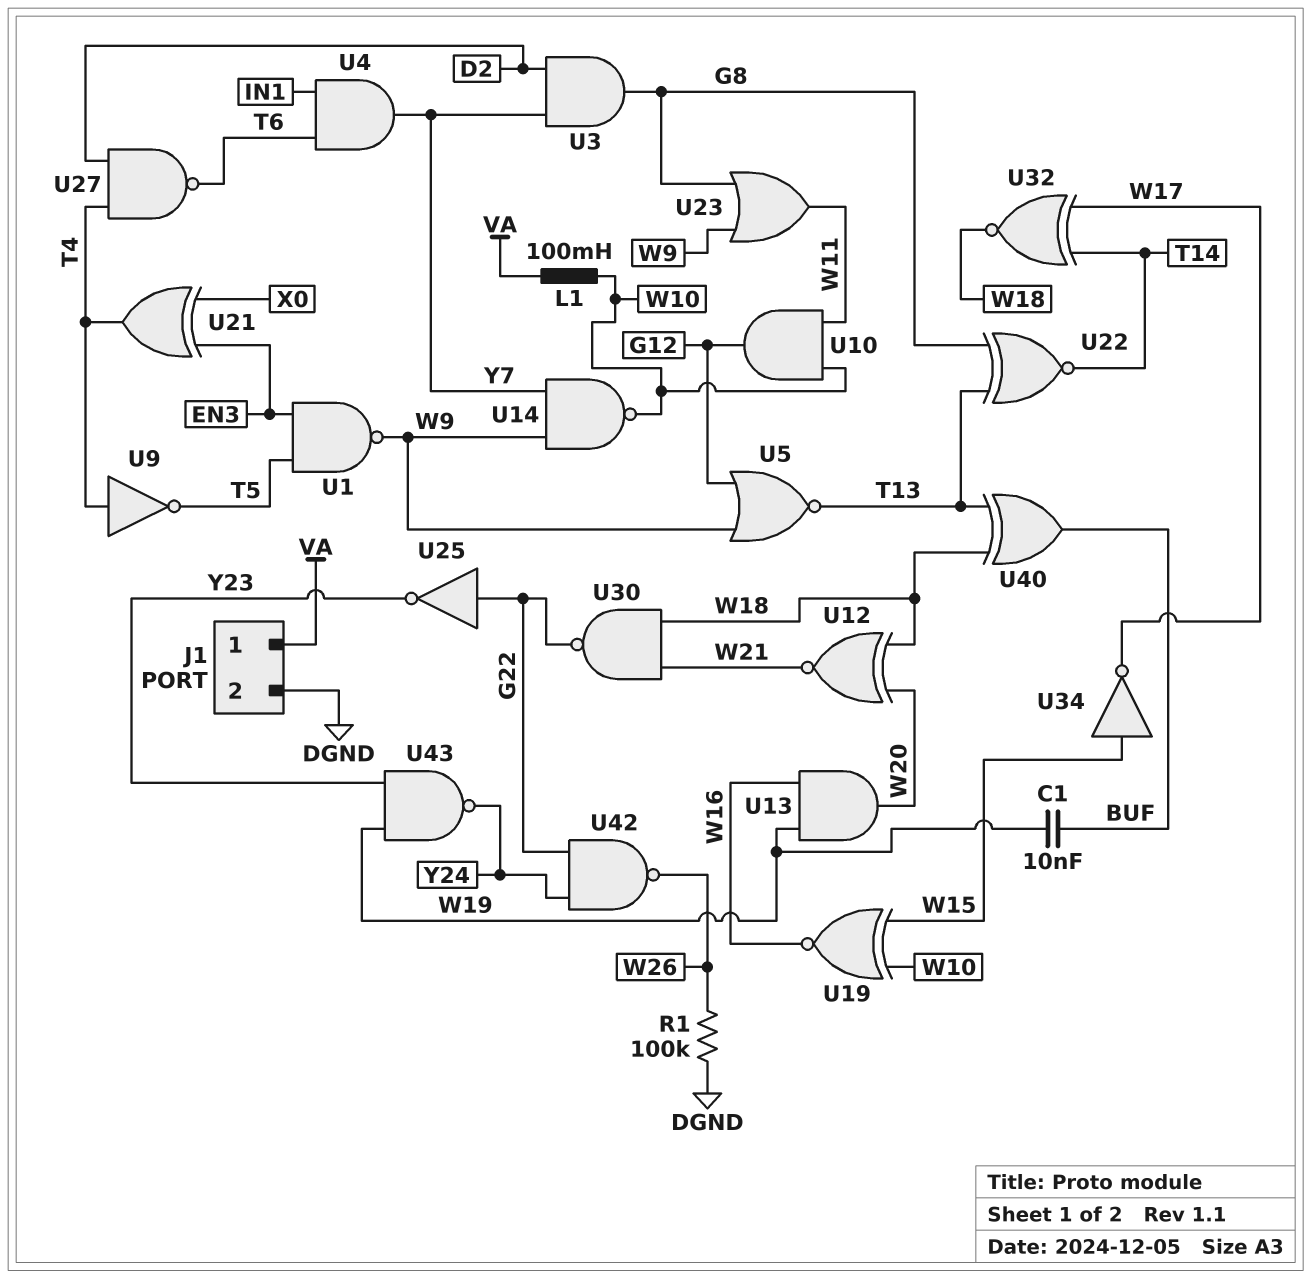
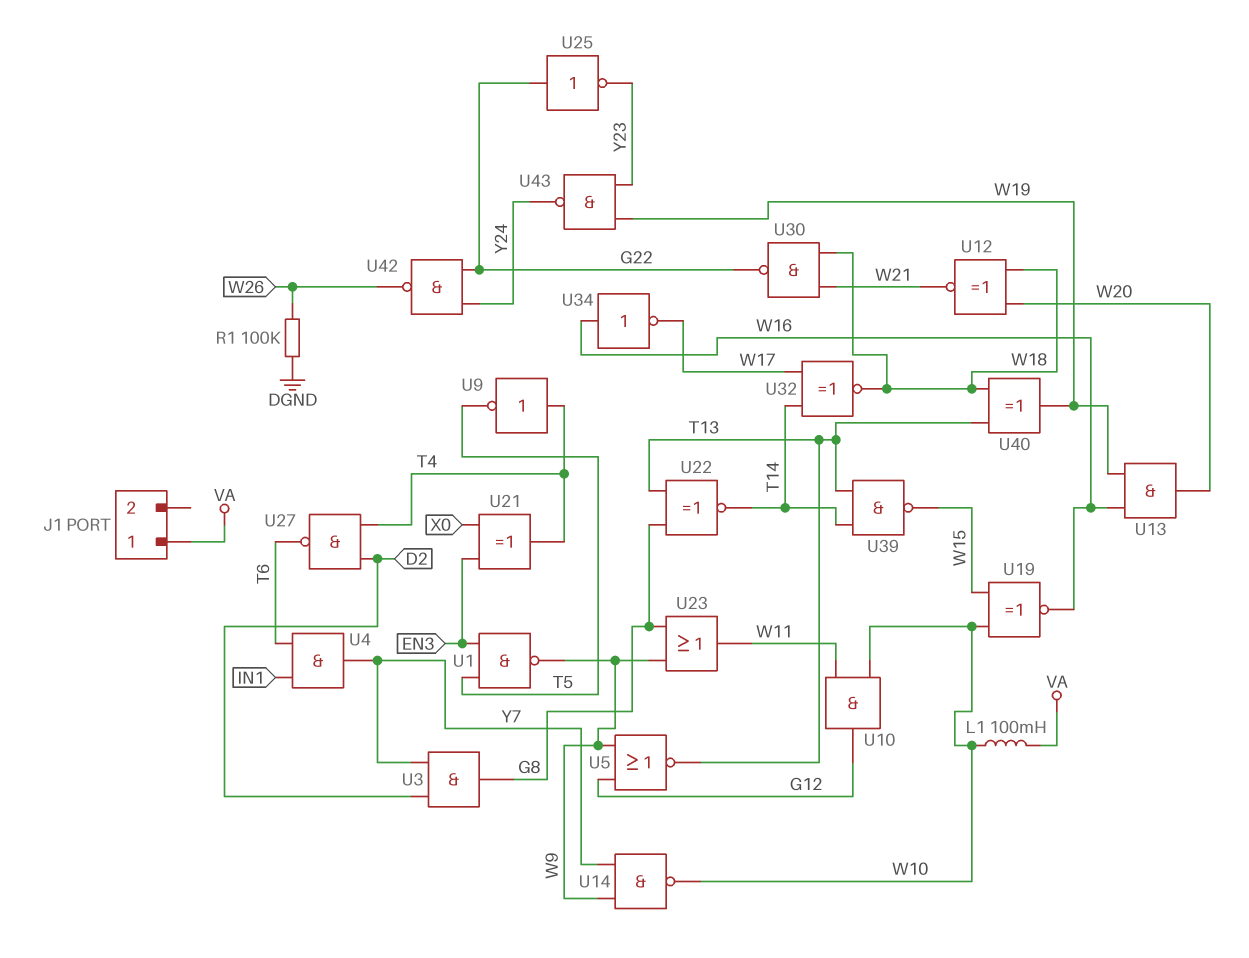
C1: 10nF (BUF, W19) -> none
J1 pin 2: DGND -> none
U34: NOT (in W15, out W17) -> NOT (in W16, out W17)
U39: none -> NAND (in T13, in T14, out W15)
U40: XOR (in T13, in W18, out BUF) -> XOR (in T13, in W18, out W19)

